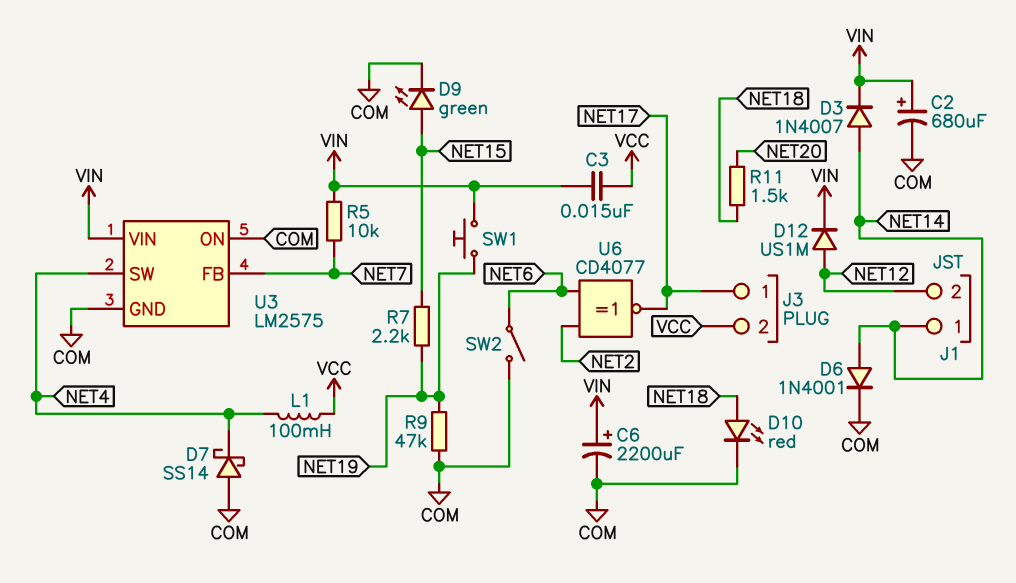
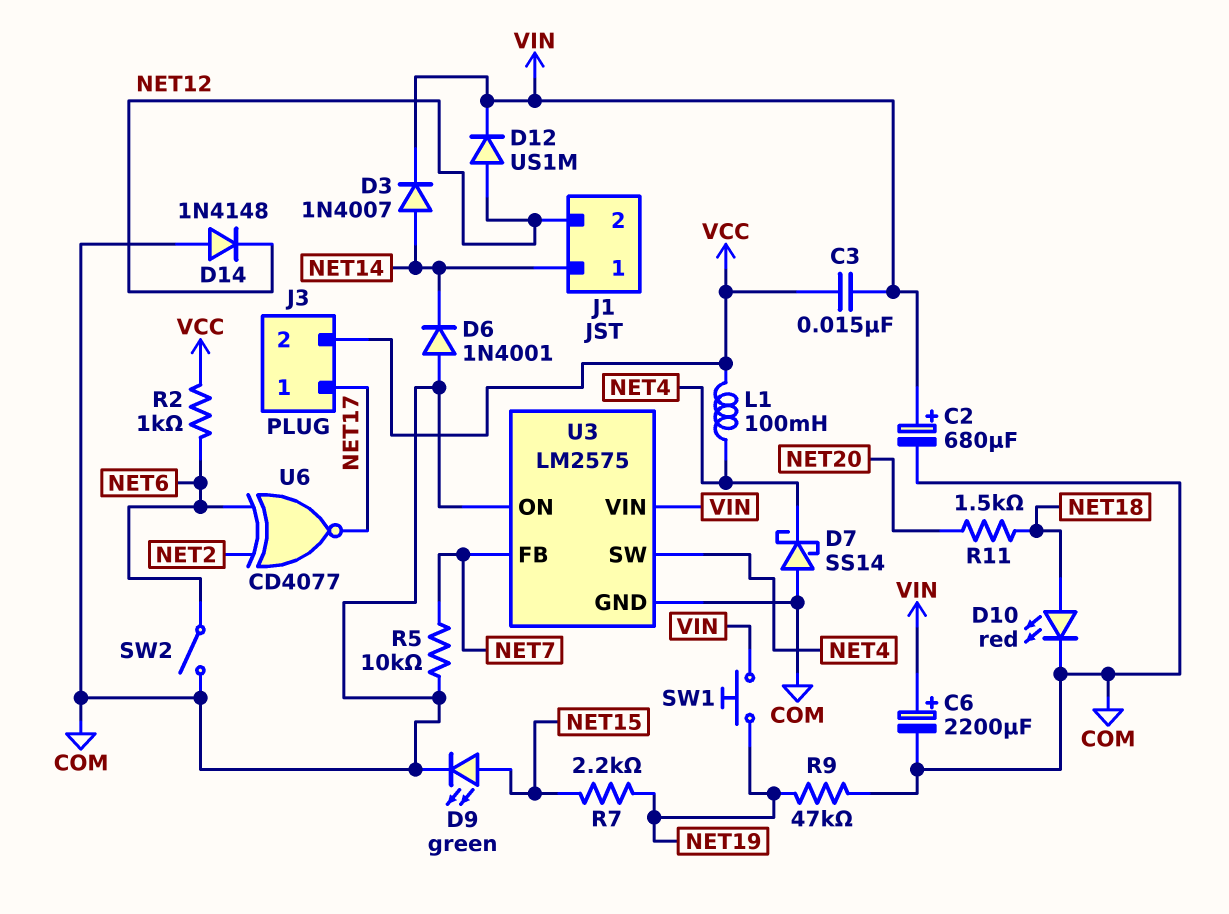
D6: diode 1N4001 (A NET14, K COM) -> diode 1N4001 (A COM, K NET14)
D14: none -> diode 1N4148 (A COM, K NET12)
R2: none -> 1k (NET6, VCC)
R5: 10k (NET7, VIN) -> 10k (COM, NET7)

